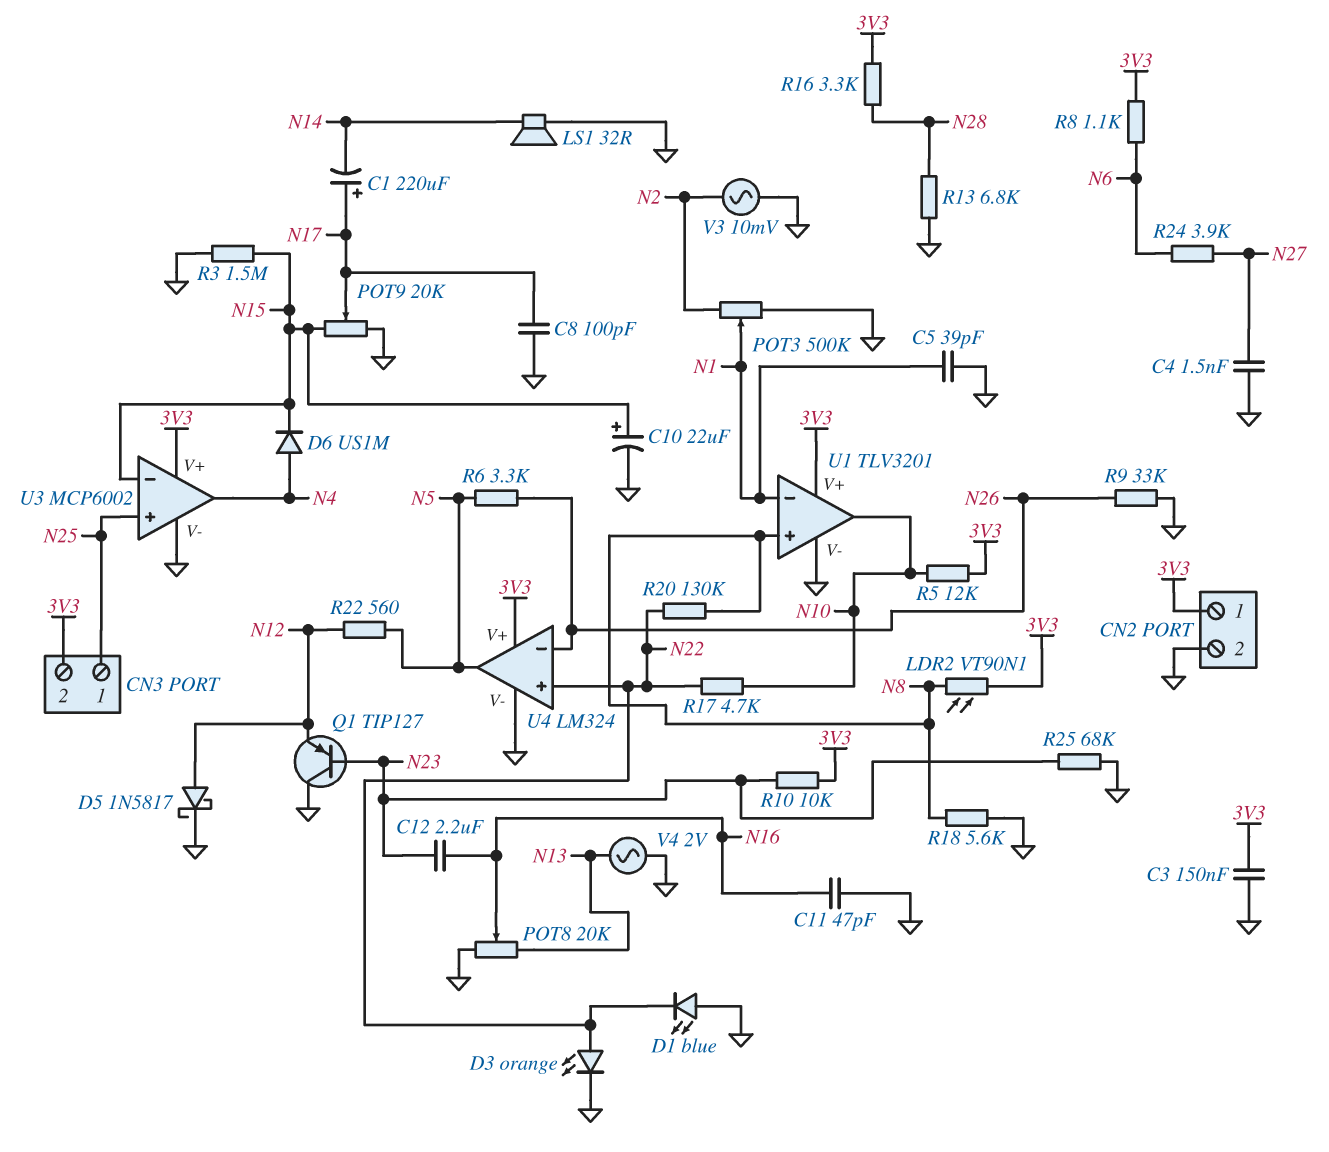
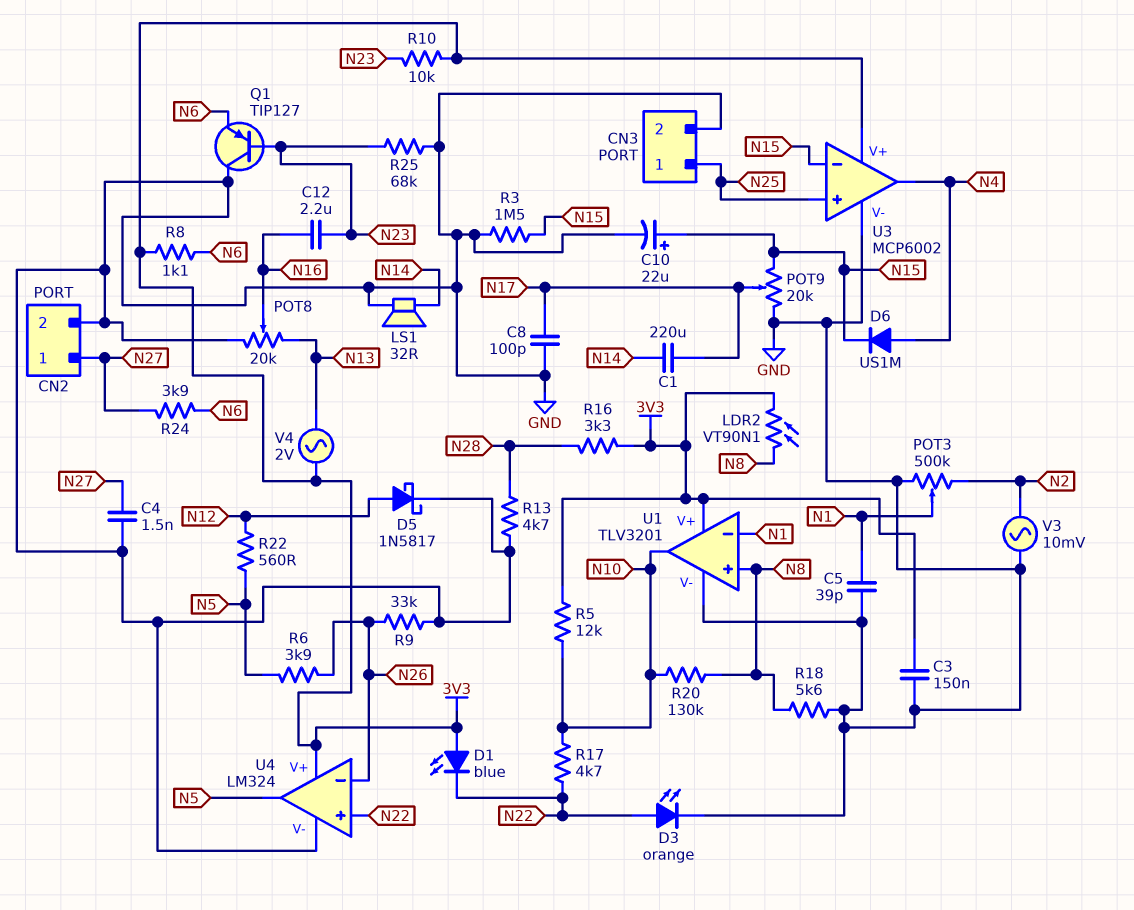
C1: 220uF (plus N17, minus N14) -> 220uF (N14, N17)
C11: 47pF (GND, N16) -> none
CN2 pin 1: 3V3 -> N27
CN3 pin 2: 3V3 -> GND
D1: LED blue (A GND, K N22) -> LED blue (A 3V3, K N22)
Q1: PNP TIP127 (B N23, C GND, E N12) -> PNP TIP127 (B N23, C GND, E N6)
R6: 3.3k (N5, N26) -> 3.9k (N5, N26)
R13: 6.8k (GND, N28) -> 4.7k (GND, N28)
R20: 130k (N8, N22) -> 130k (N8, N10)
V4: AC 2V (GND, N13) -> AC 2V (3V3, N13)

